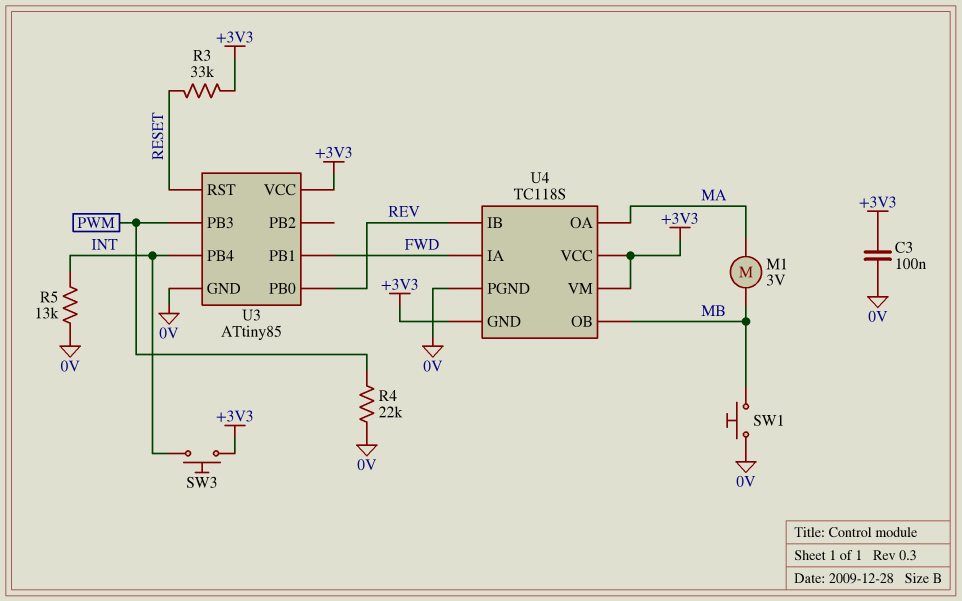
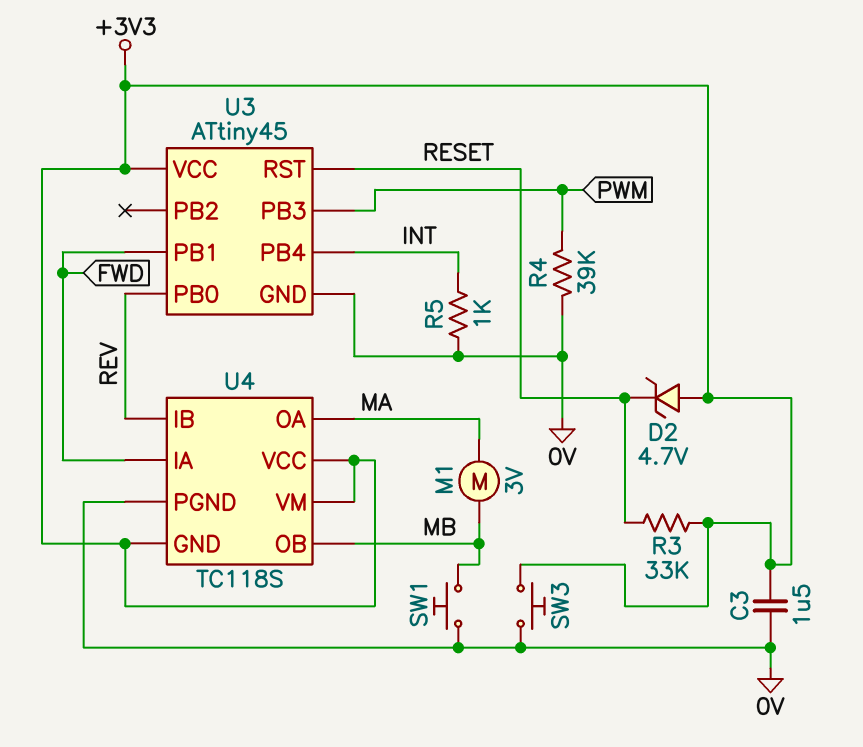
C3: 100nF (+3V3, 0V) -> 1.5uF (+3V3, 0V)
D2: none -> zener 4.7V (A +3V3, K RESET)
R4: 22k (0V, PWM) -> 39k (0V, PWM)
R5: 13k (0V, INT) -> 1k (0V, INT)
SW3: button (+3V3, INT) -> button (+3V3, 0V)
U3: ATtiny85 -> ATtiny45

